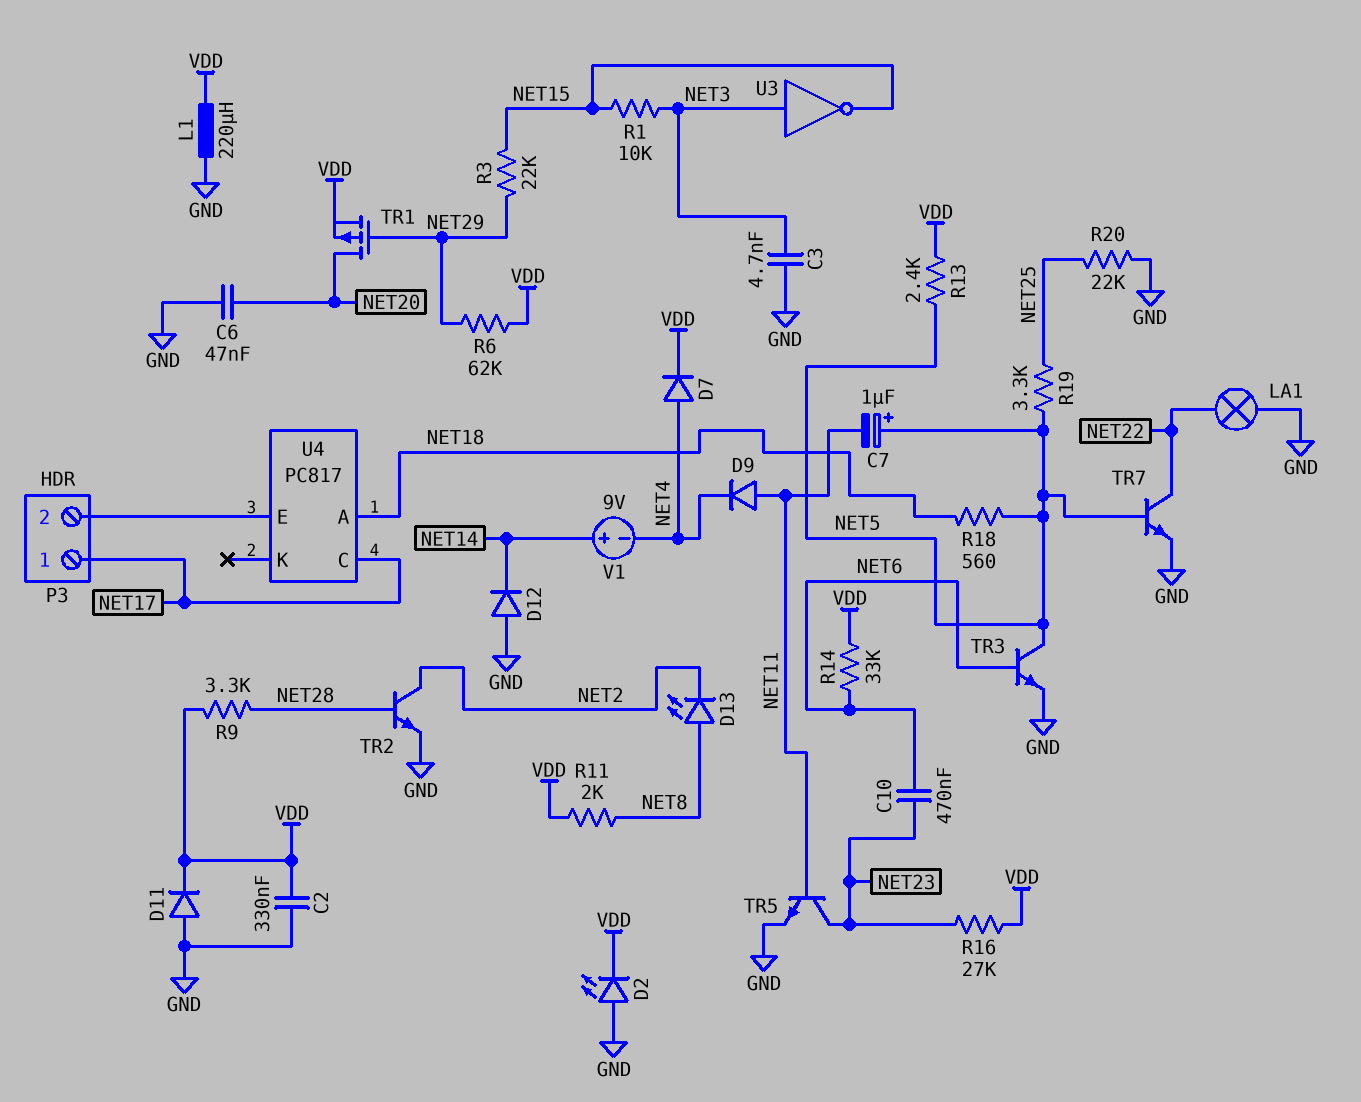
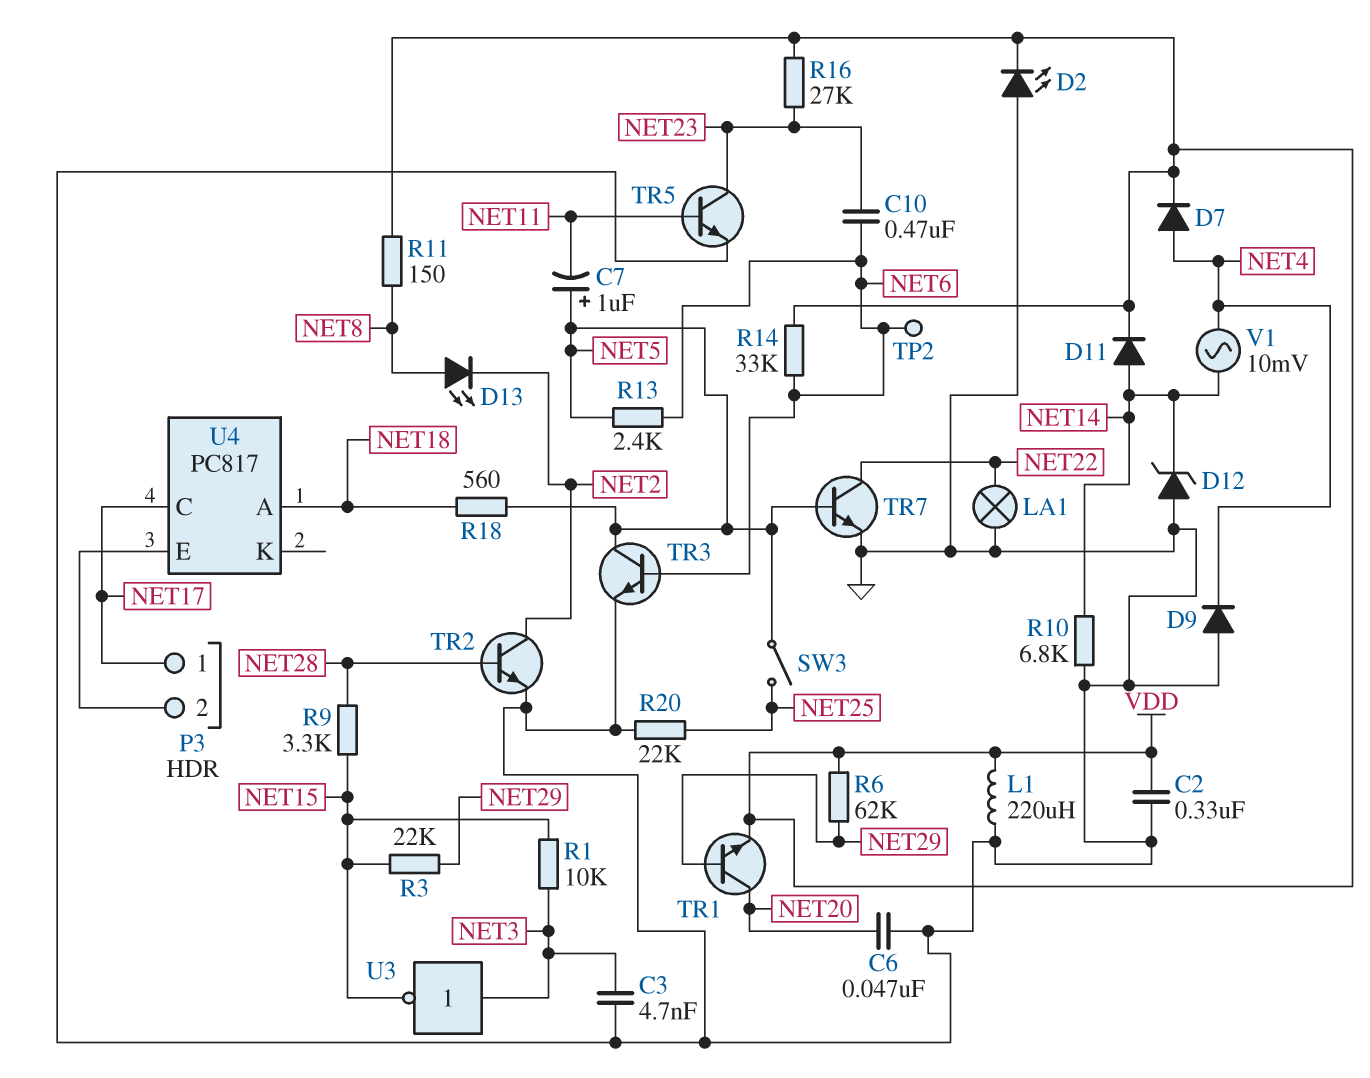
D9: diode (A NET11, K NET4) -> diode (A GND, K NET4)
D11: diode (A GND, K VDD) -> diode (A NET14, K VDD)
D12: diode (A GND, K NET14) -> zener (A GND, K NET14)
R9: 3.3k (NET28, VDD) -> 3.3k (NET15, NET28)
R10: none -> 6.8k (GND, NET14)
R11: 2k (NET8, VDD) -> 150 (NET8, VDD)
R13: 2.4k (NET5, VDD) -> 2.4k (NET5, NET6)
R19: 3.3k (NET5, NET25) -> none
SW3: none -> switch (NET5, NET25)
TP2: none -> test point (NET6)
TR1: PMOS (G NET29, D NET20, S VDD) -> NPN (B NET29, C NET20, E VDD)
V1: 9V (plus NET14, minus NET4) -> AC 10mV (NET4, NET14)

